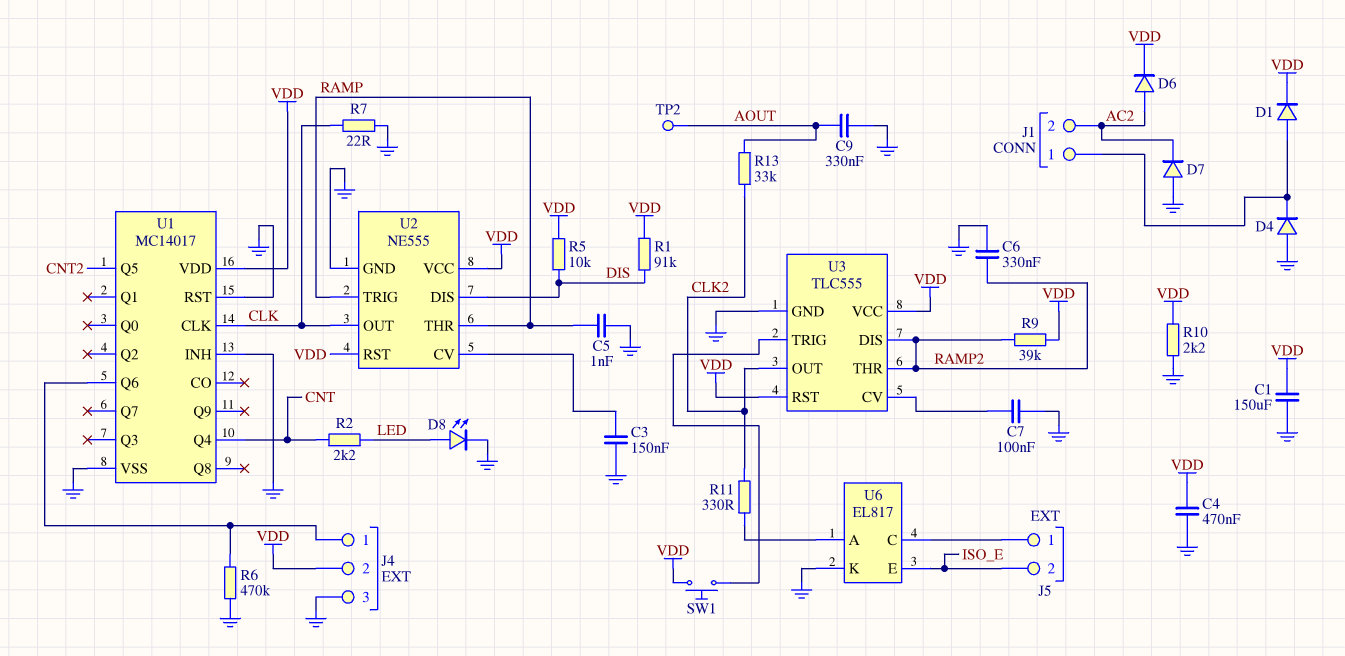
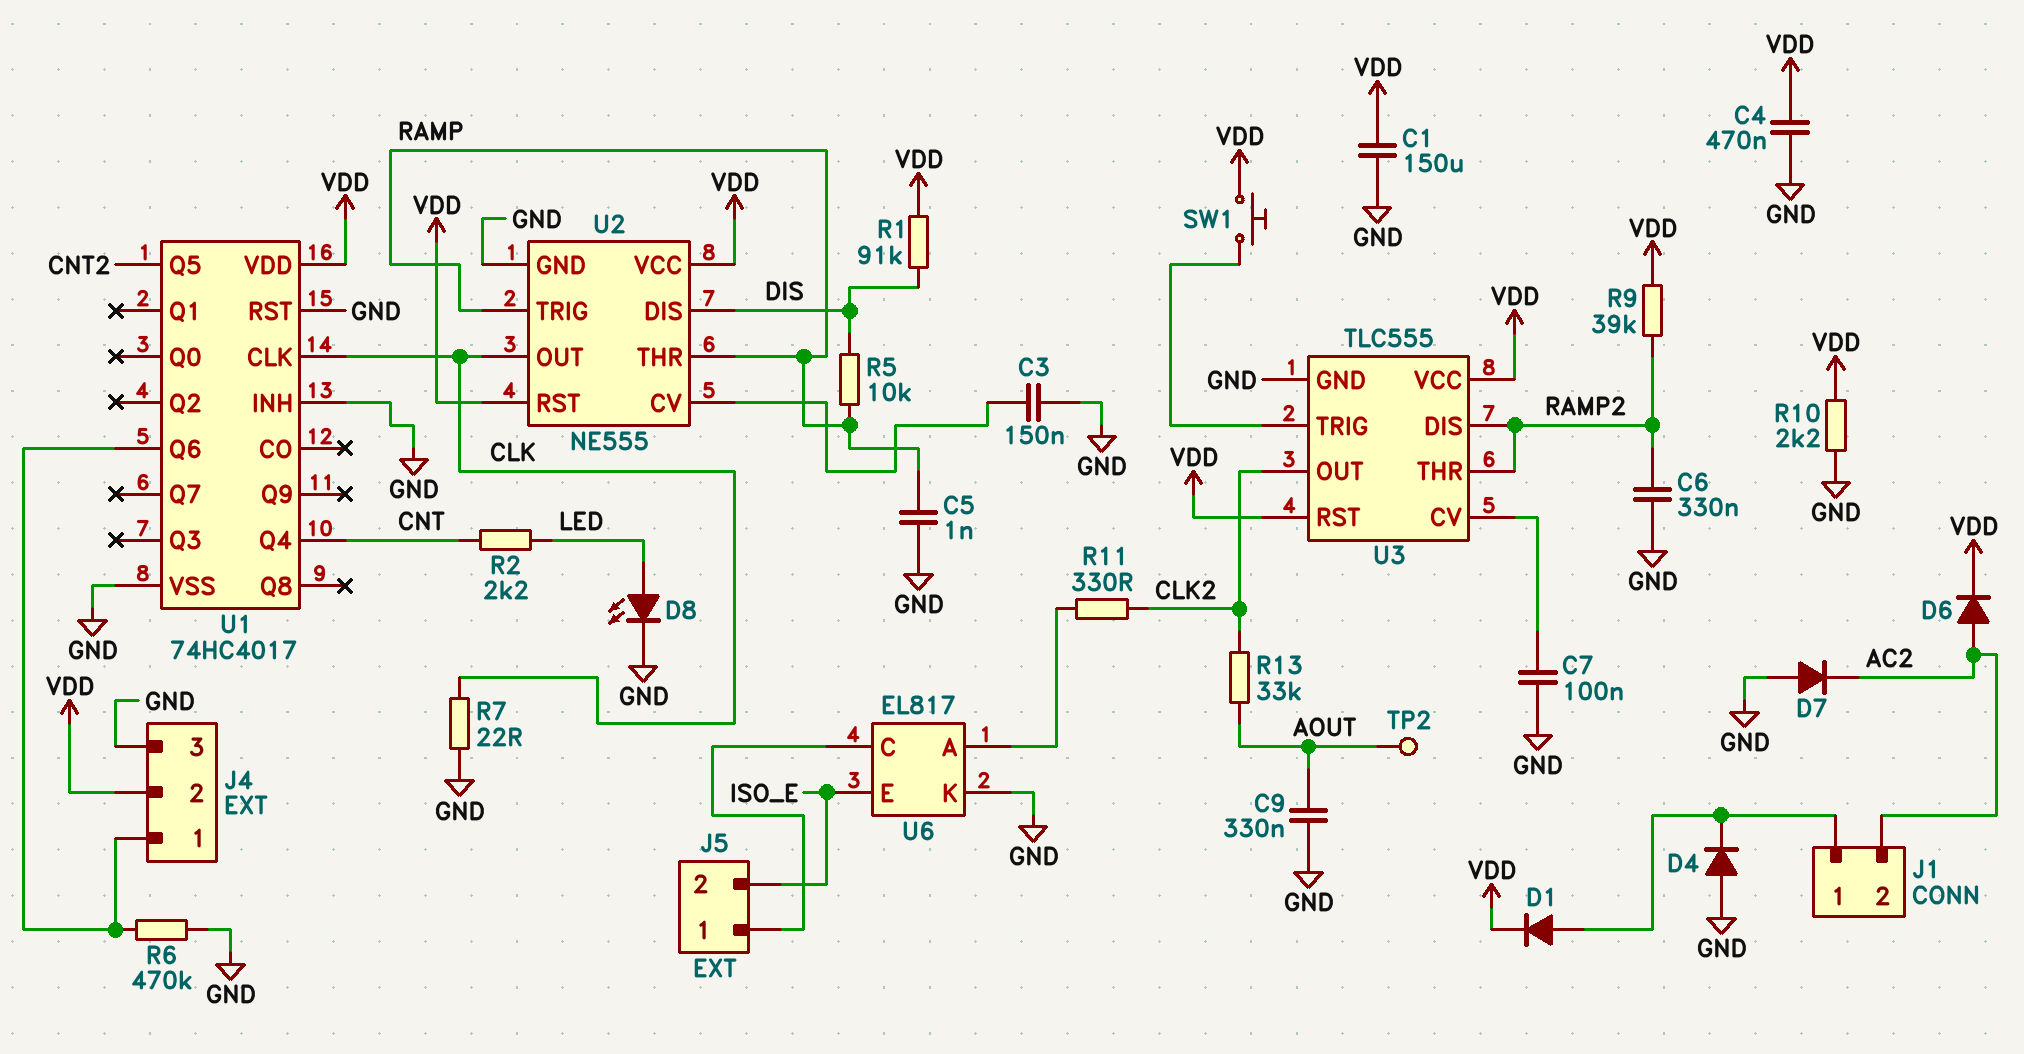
R5: 10k (DIS, VDD) -> 10k (DIS, RAMP)
U1: MC14017 -> 74HC4017

